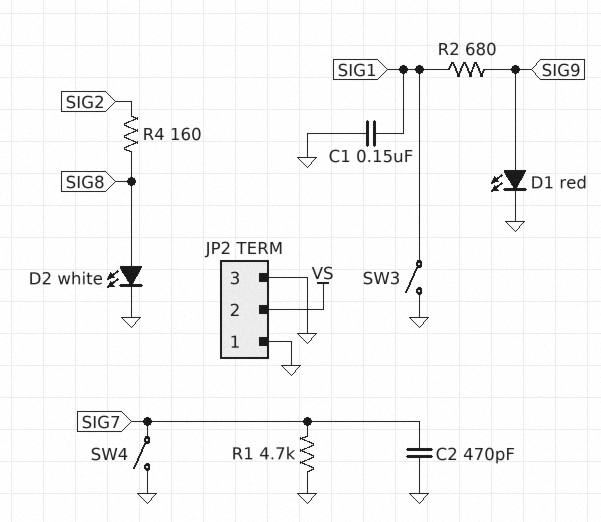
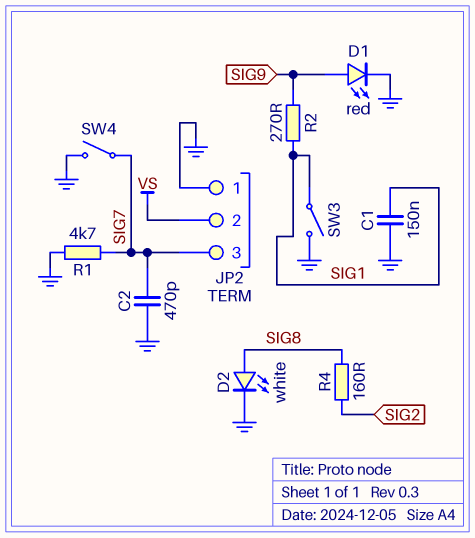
JP2 pin 3: GND -> SIG7
R2: 680 (SIG1, SIG9) -> 270 (SIG1, SIG9)

